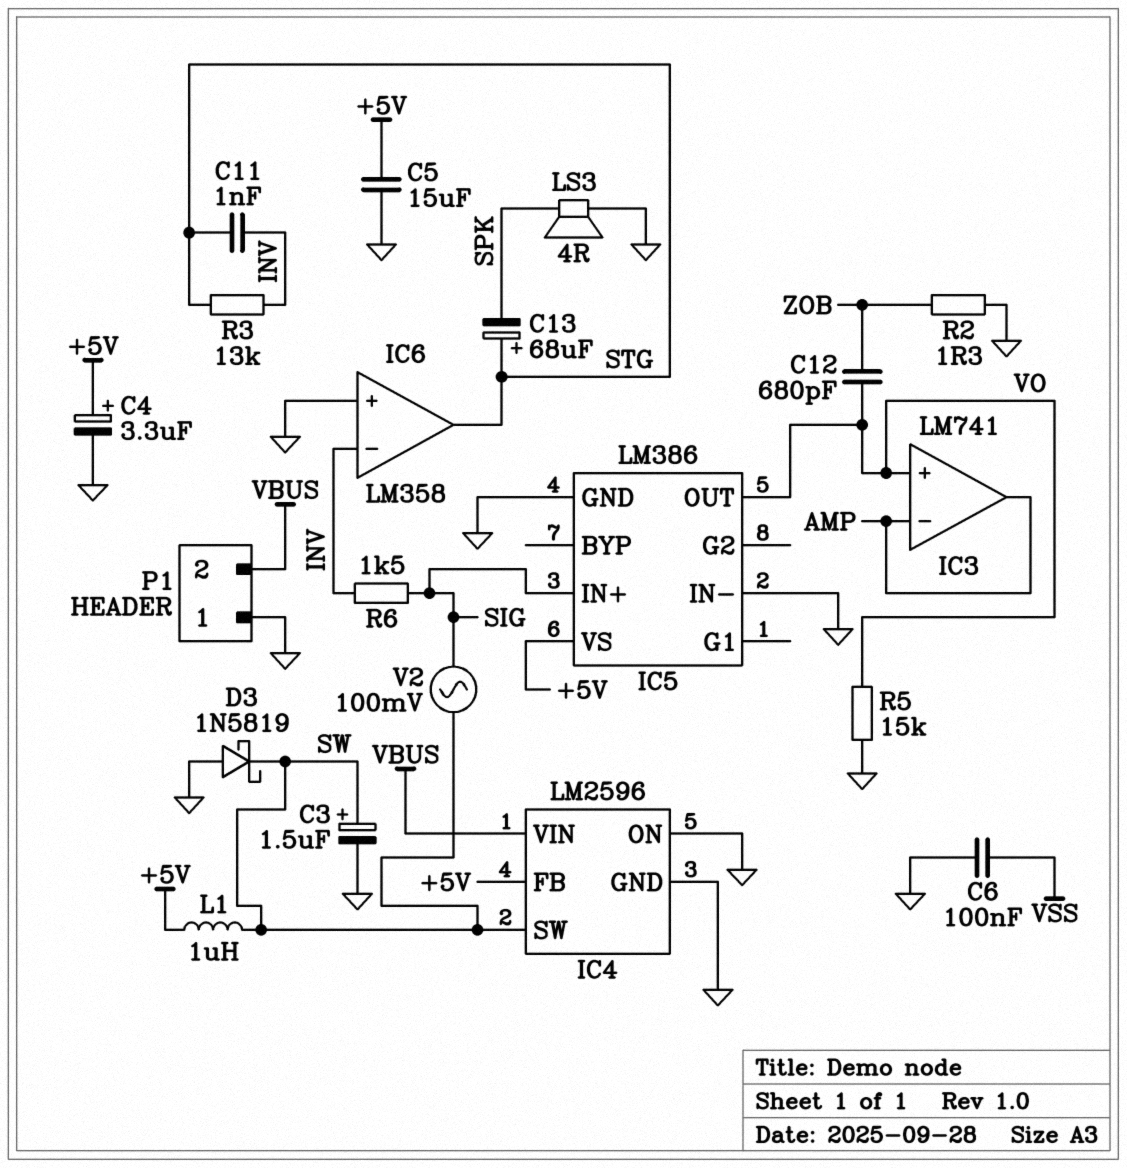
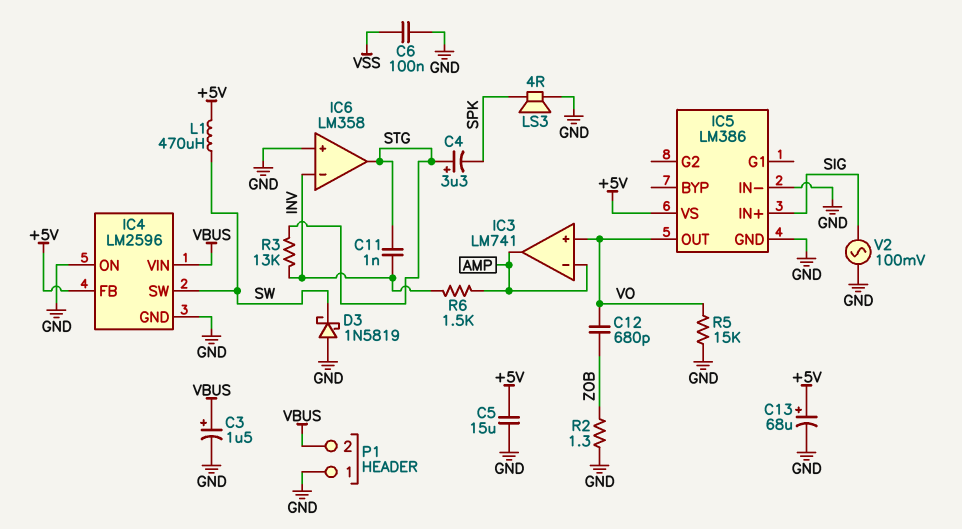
C3: 1.5uF (plus SW, minus GND) -> 1.5uF (plus VBUS, minus GND)
C4: 3.3uF (plus +5V, minus GND) -> 3.3uF (plus STG, minus SPK)
C13: 68uF (plus STG, minus SPK) -> 68uF (plus +5V, minus GND)
L1: 1uH (+5V, SW) -> 470uH (+5V, SW)
R6: 1.5k (INV, SIG) -> 1.5k (AMP, INV)
V2: AC 100mV (SIG, SW) -> AC 100mV (GND, SIG)

